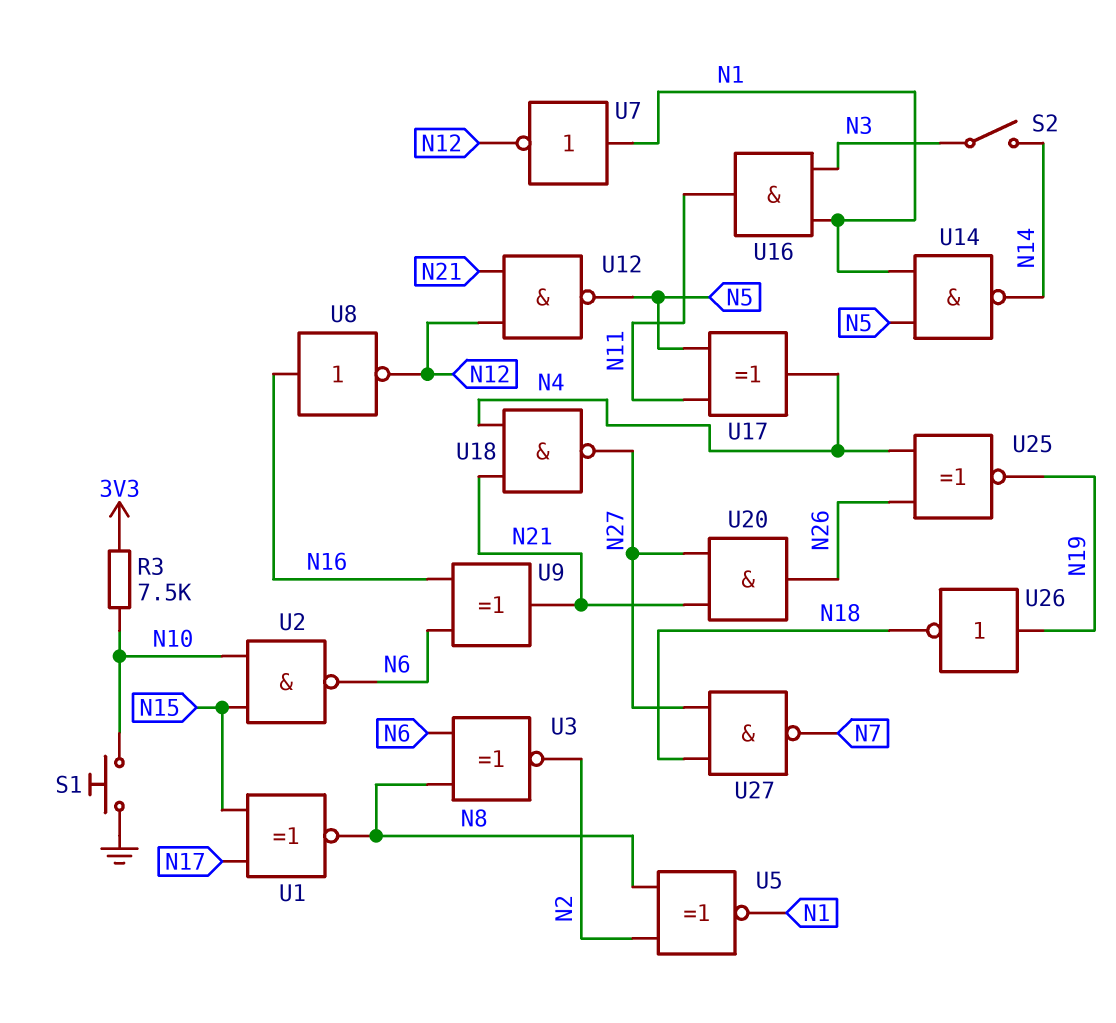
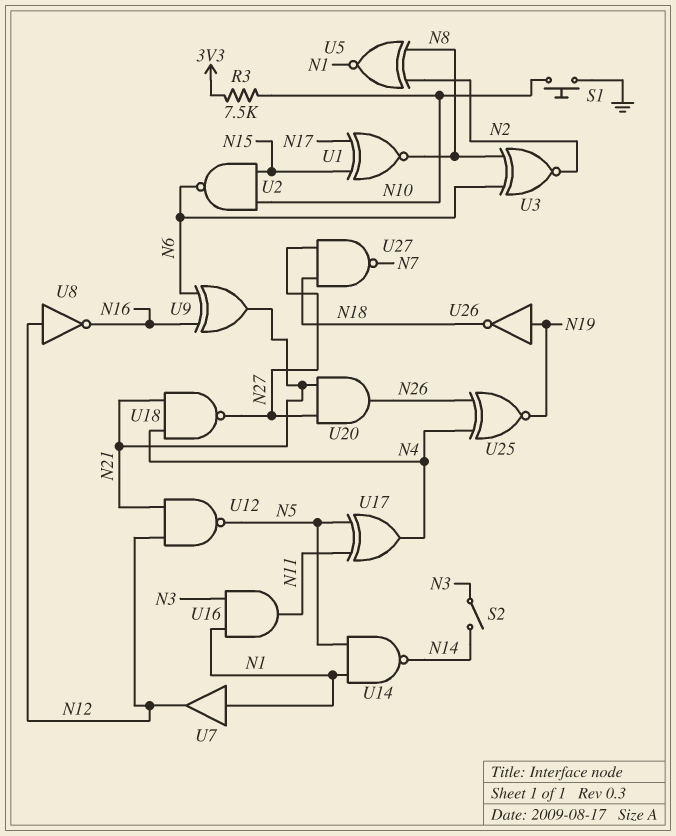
U7: NOT (in N1, out N12) -> buffer (in N1, out N12)
U8: NOT (in N16, out N12) -> NOT (in N12, out N16)

